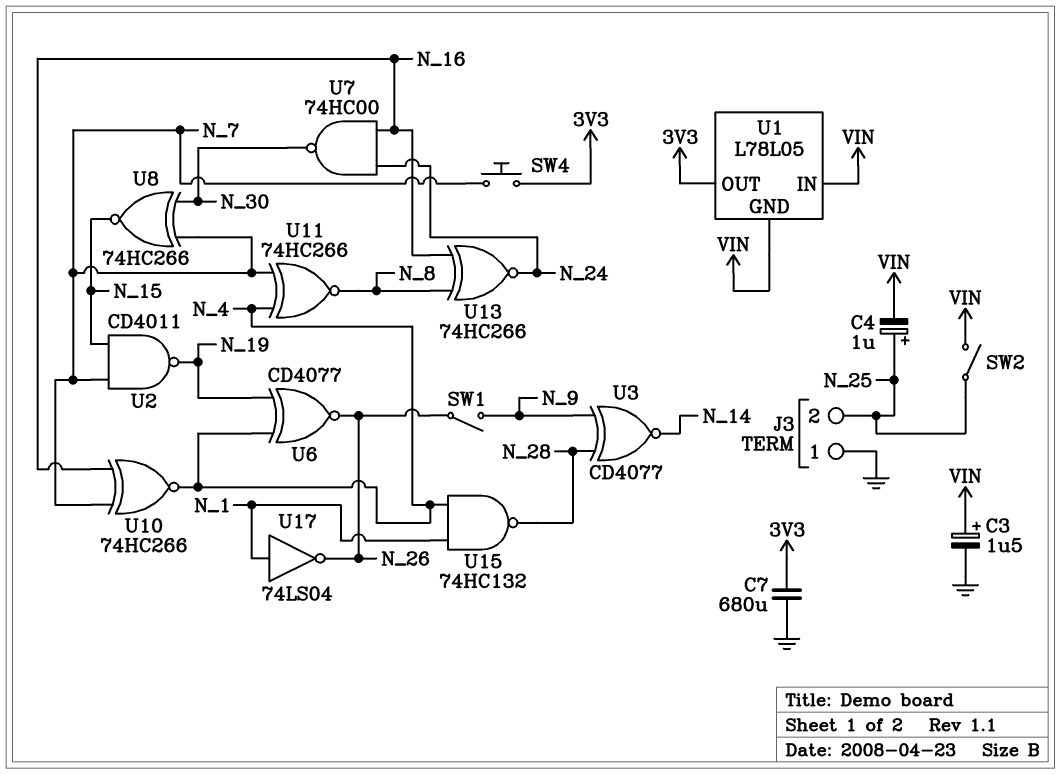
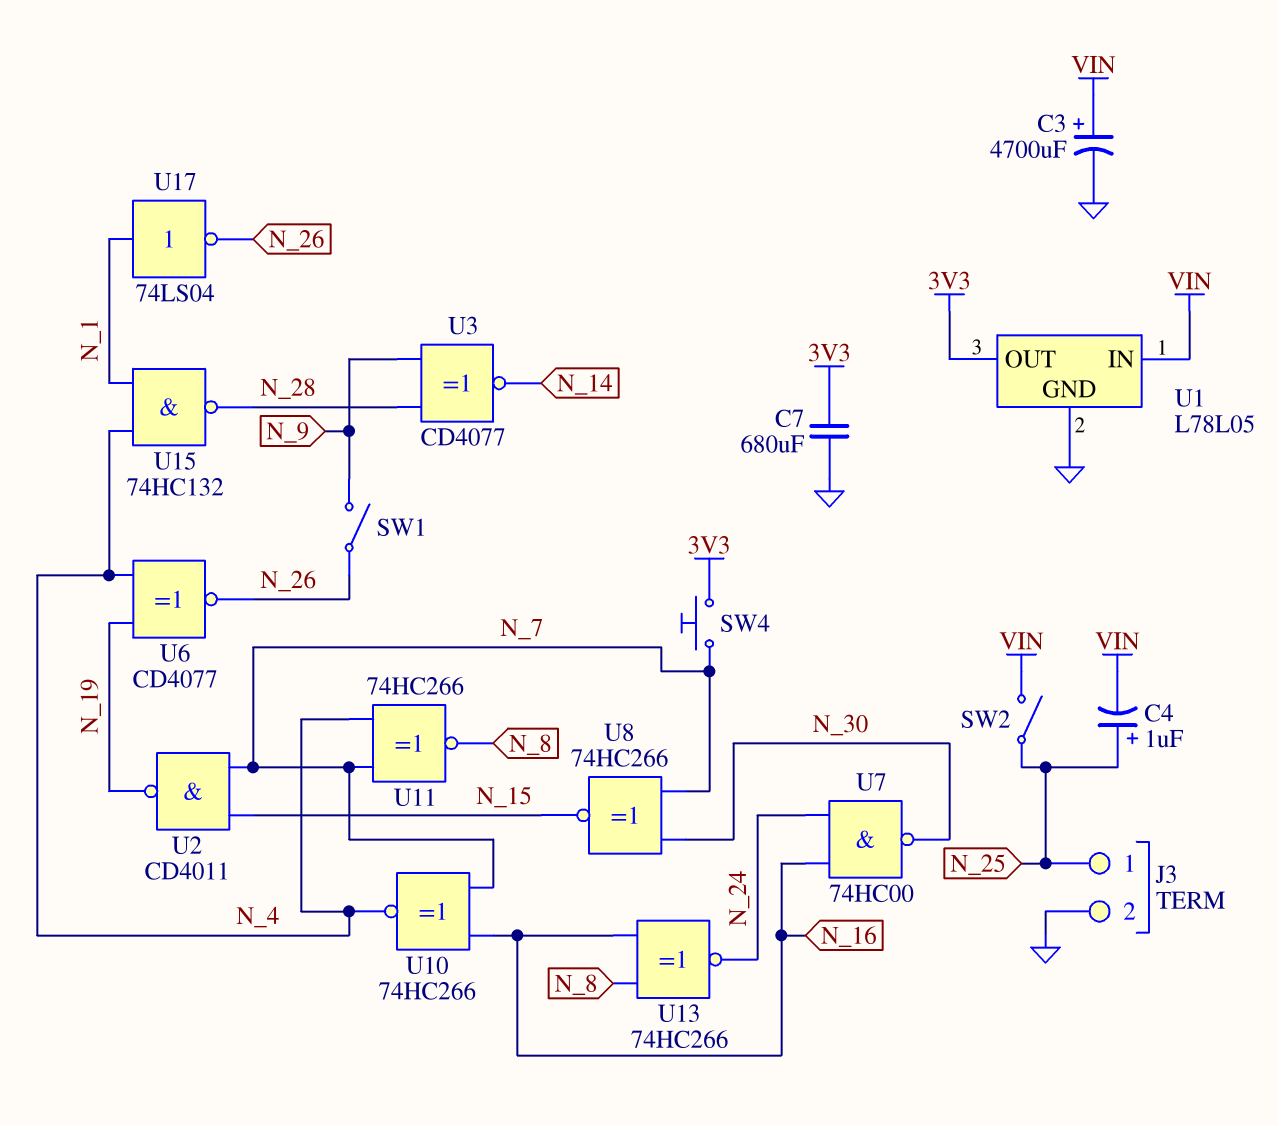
C3: 1.5uF (plus VIN, minus GND) -> 4700uF (plus VIN, minus GND)
J3 pin 1: GND -> N_25
J3 pin 2: N_25 -> GND
U1 pin GND: VIN -> GND

